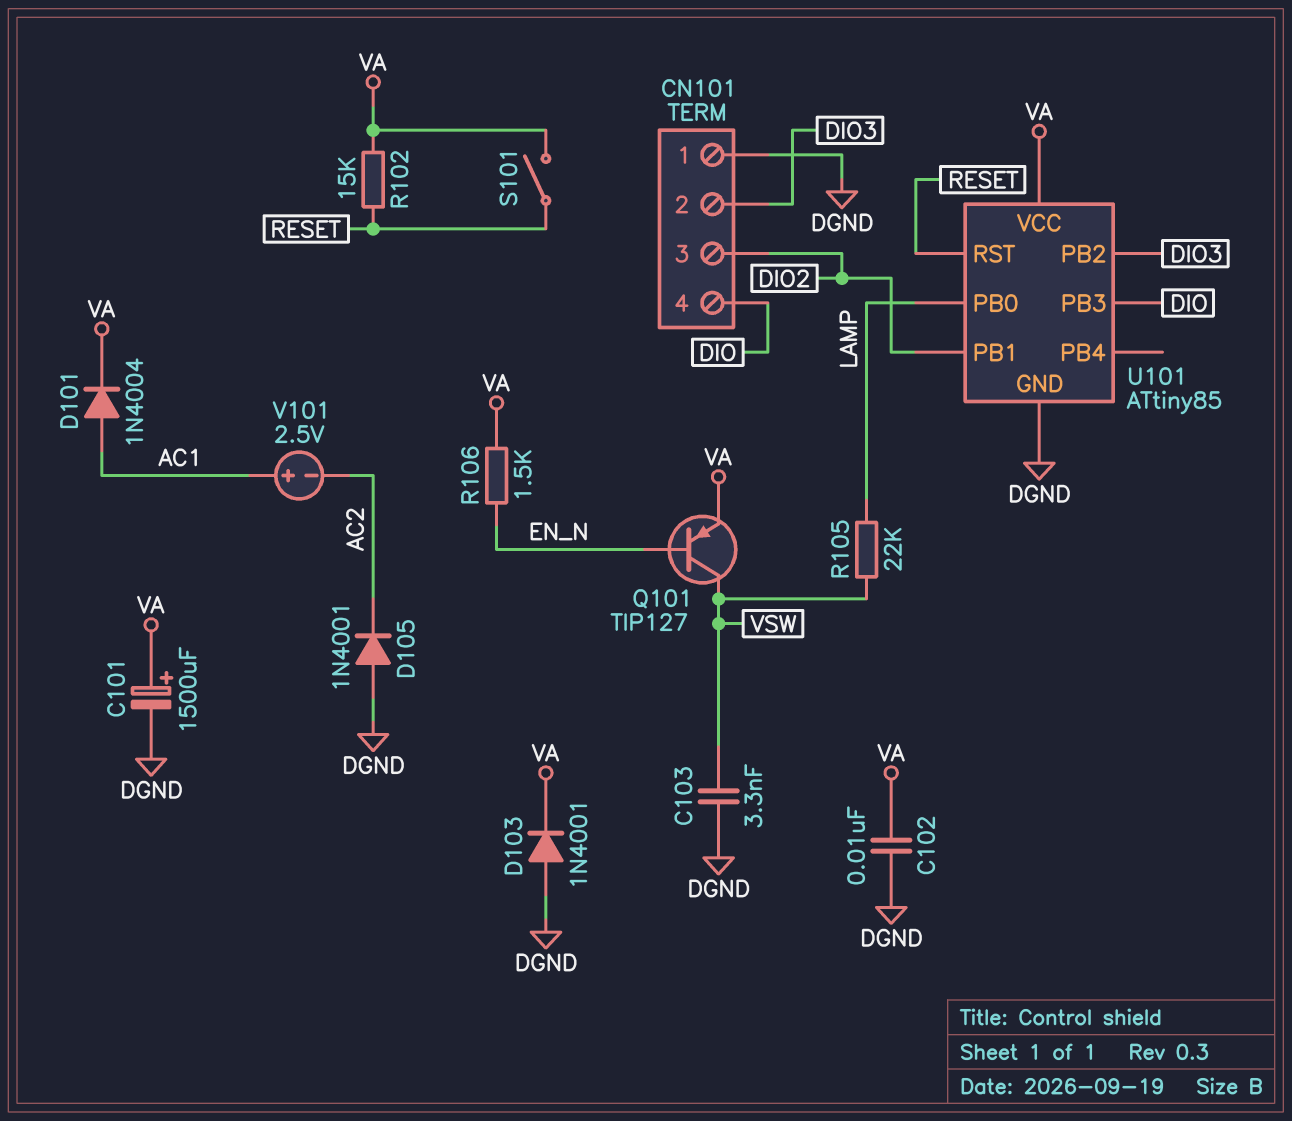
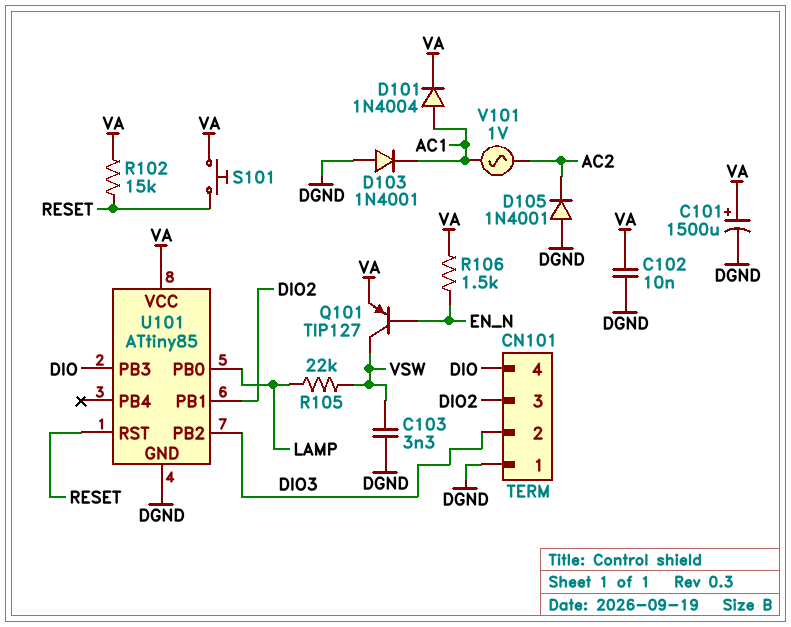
D103: diode 1N4001 (A DGND, K VA) -> diode 1N4001 (A DGND, K AC1)
S101: switch (RESET, VA) -> button (RESET, VA)
V101: 2.5V (plus AC1, minus AC2) -> AC 1V (AC1, AC2)

